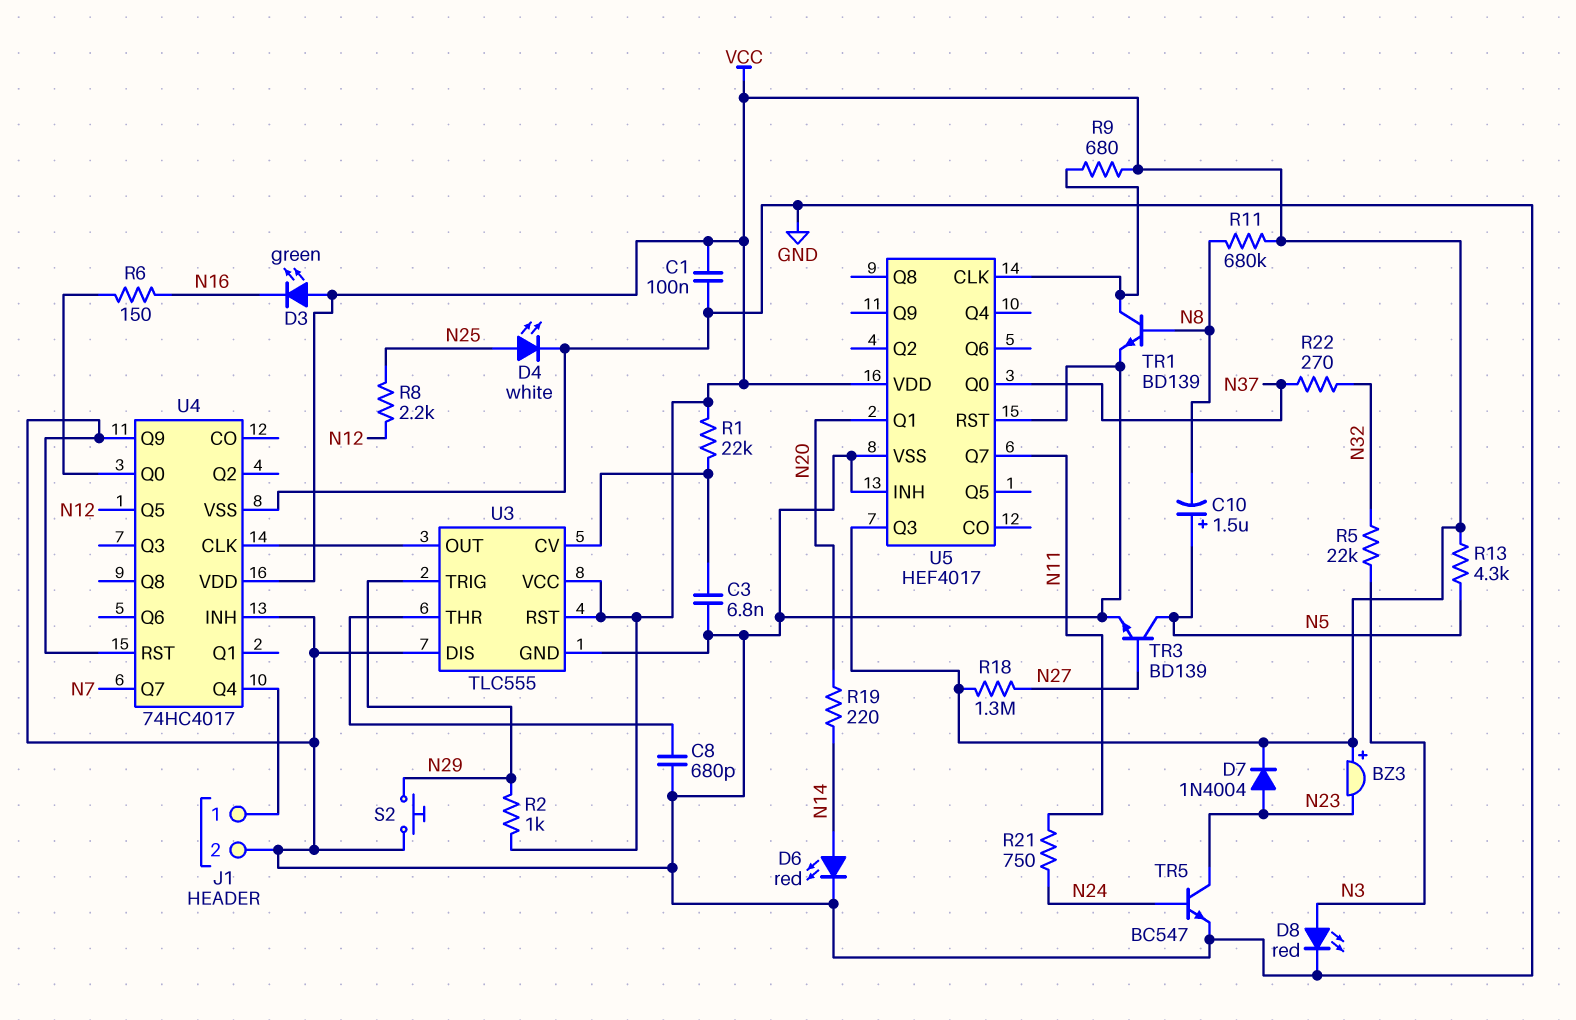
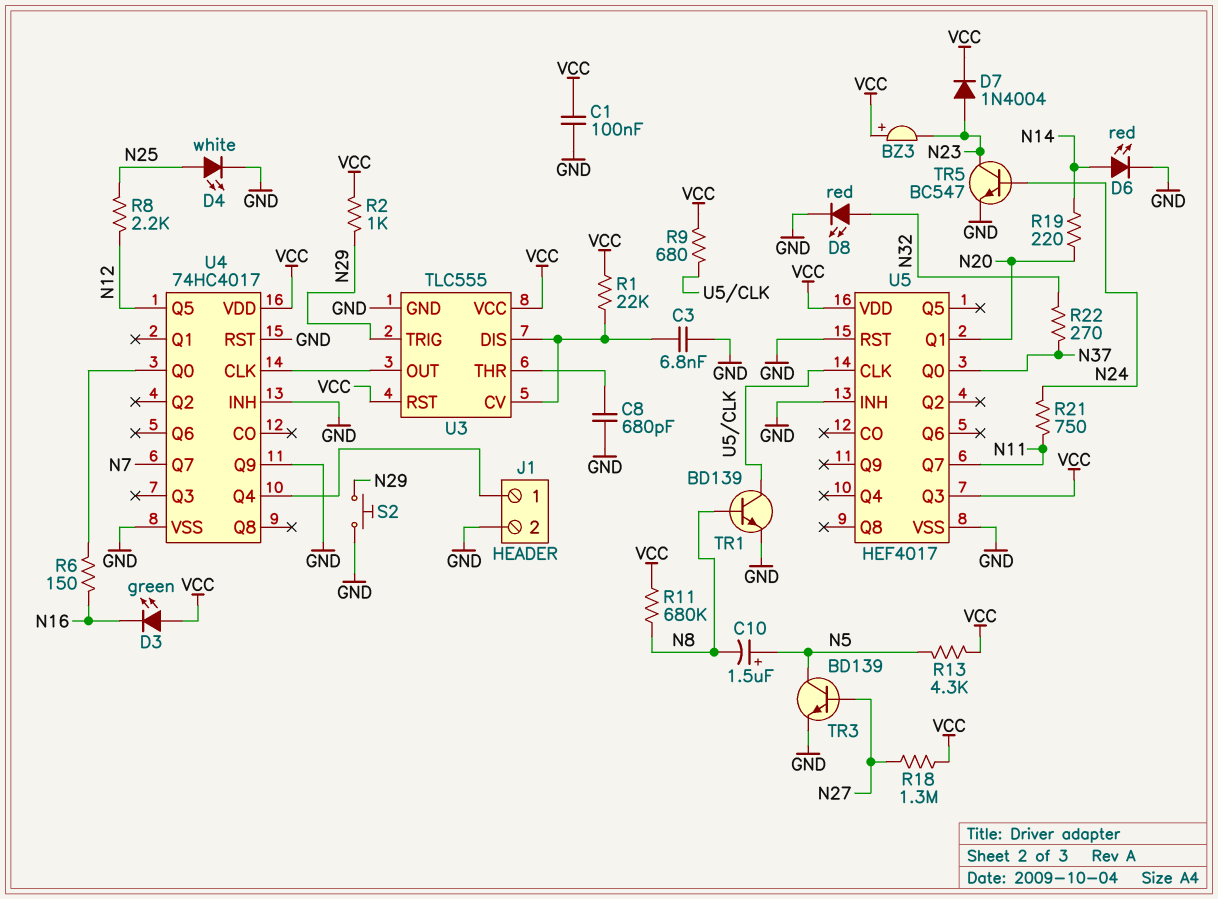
D8: LED red (A N3, K GND) -> LED red (A N32, K GND)
R5: 22k (N3, N32) -> none
U3 pin DIS: GND -> U3/CV

